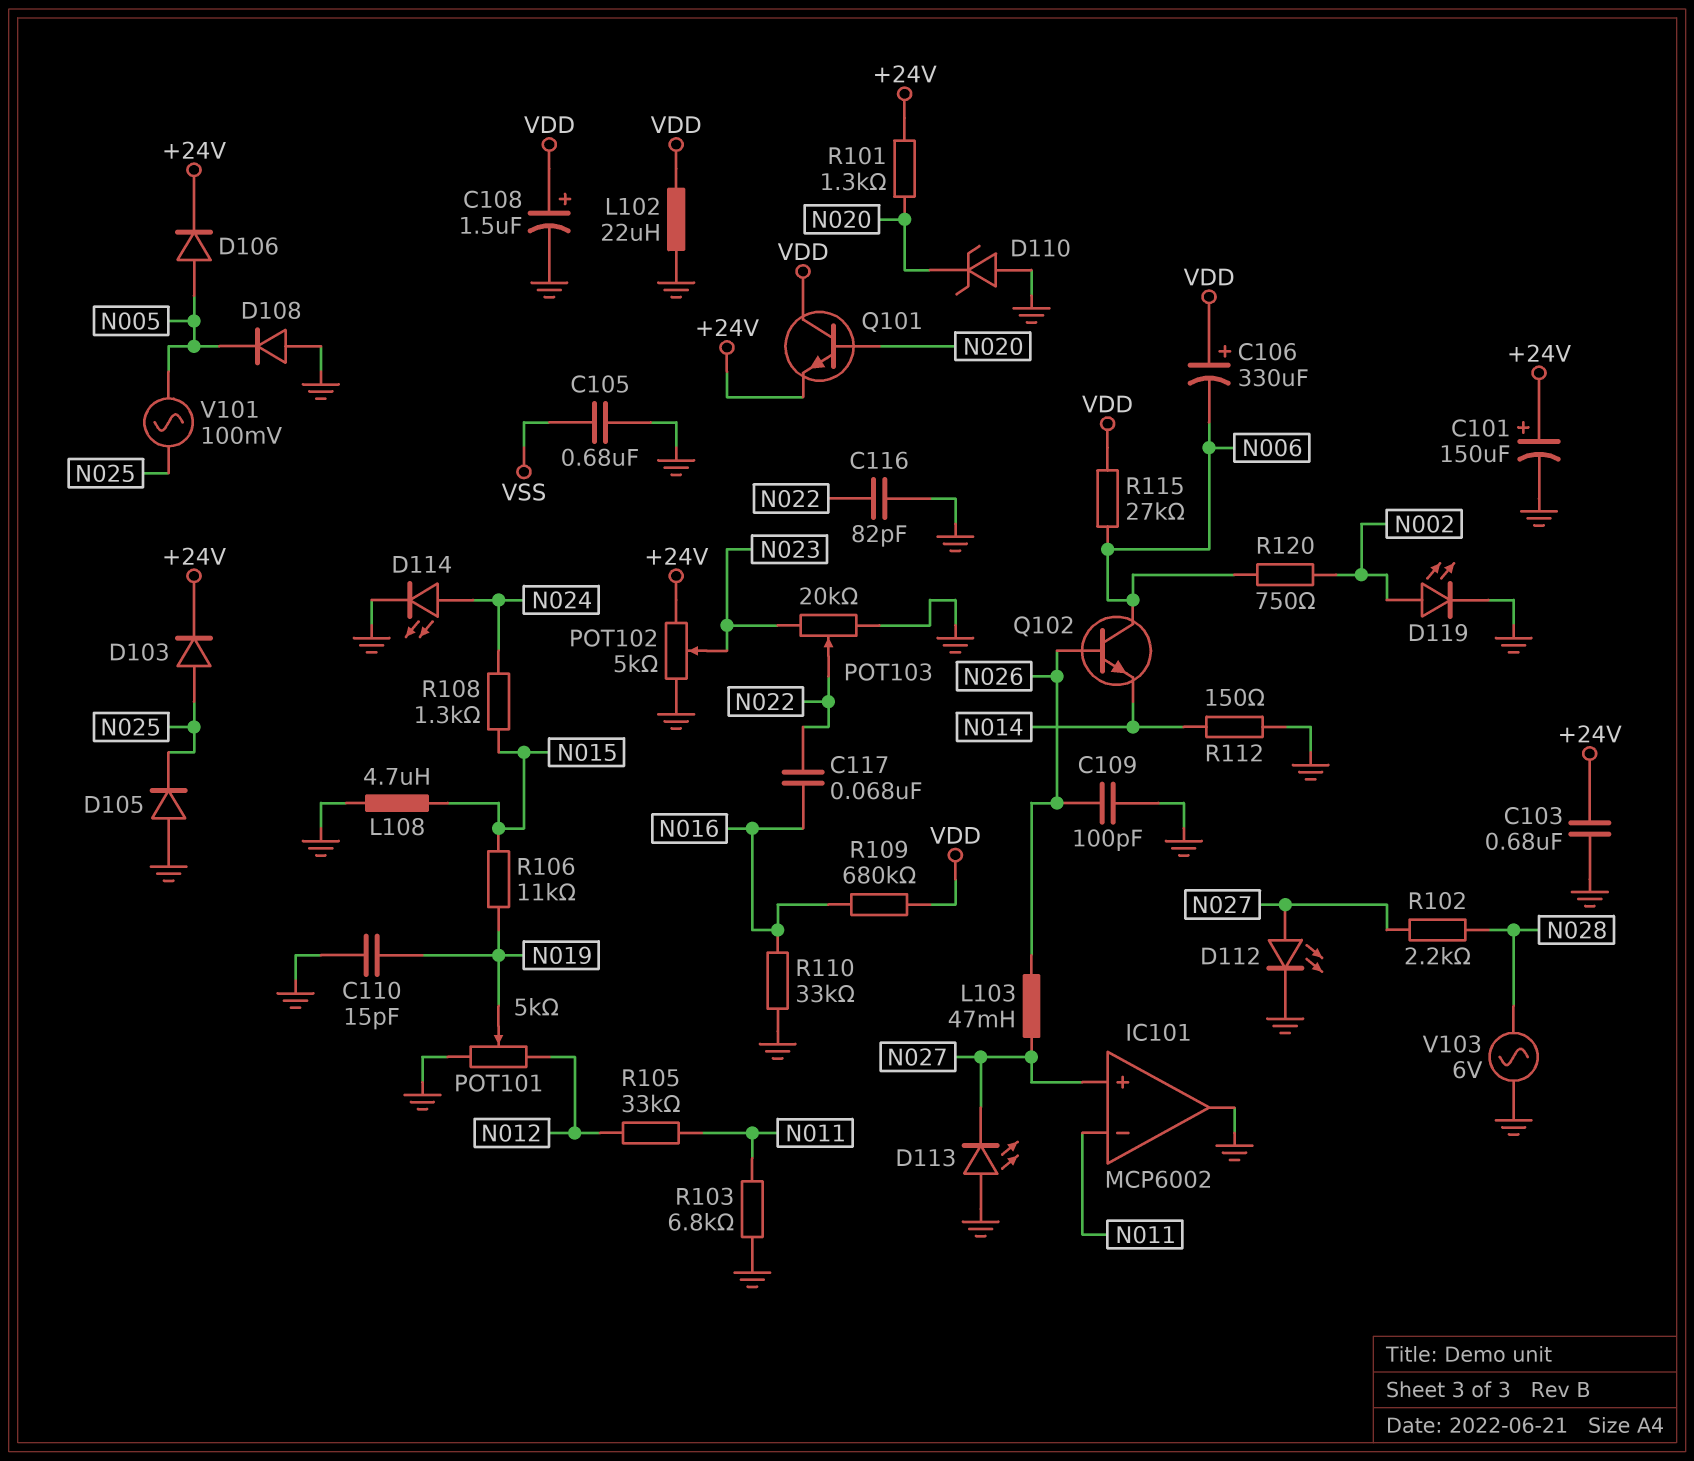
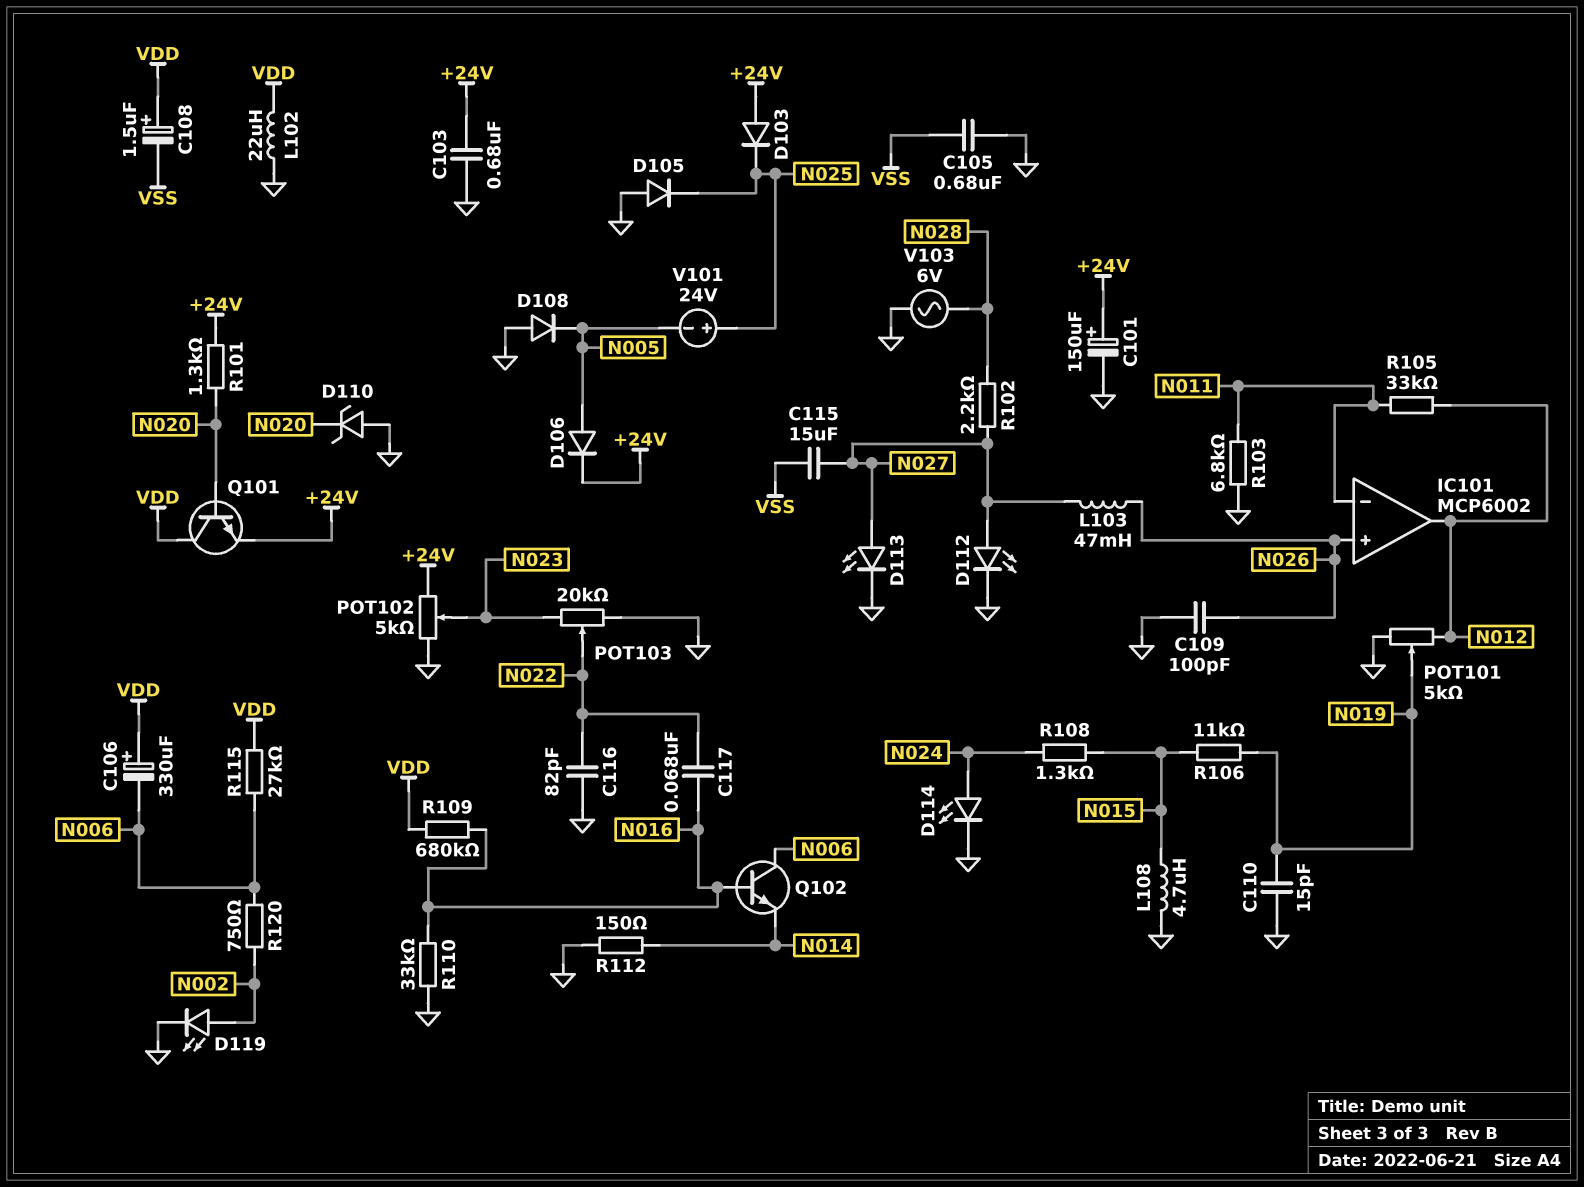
C108: 1.5uF (plus VDD, minus GND) -> 1.5uF (plus VDD, minus VSS)
C115: none -> 15uF (N027, VSS)
D103: diode (A N025, K +24V) -> diode (A +24V, K N025)
D113: LED (A GND, K N027) -> LED (A N027, K GND)
IC101 pin in+: N027 -> N026
IC101 pin out: GND -> N012
Q102: NPN (B N026, C N006, E N014) -> NPN (B N016, C N006, E N014)
V101: AC 100mV (N005, N025) -> 24V (plus N025, minus N005)

